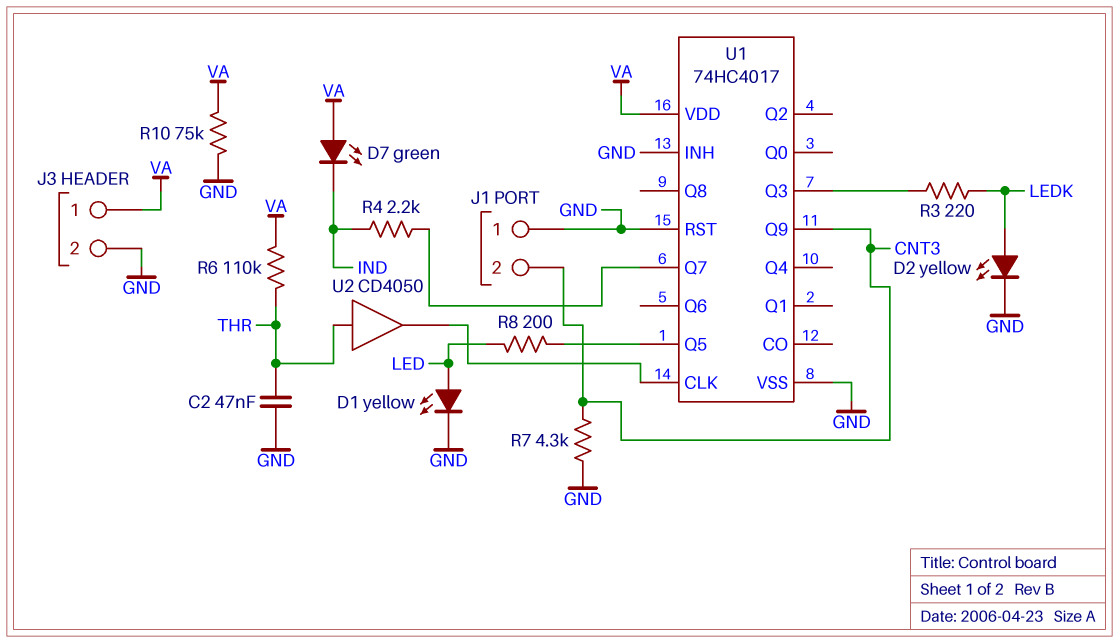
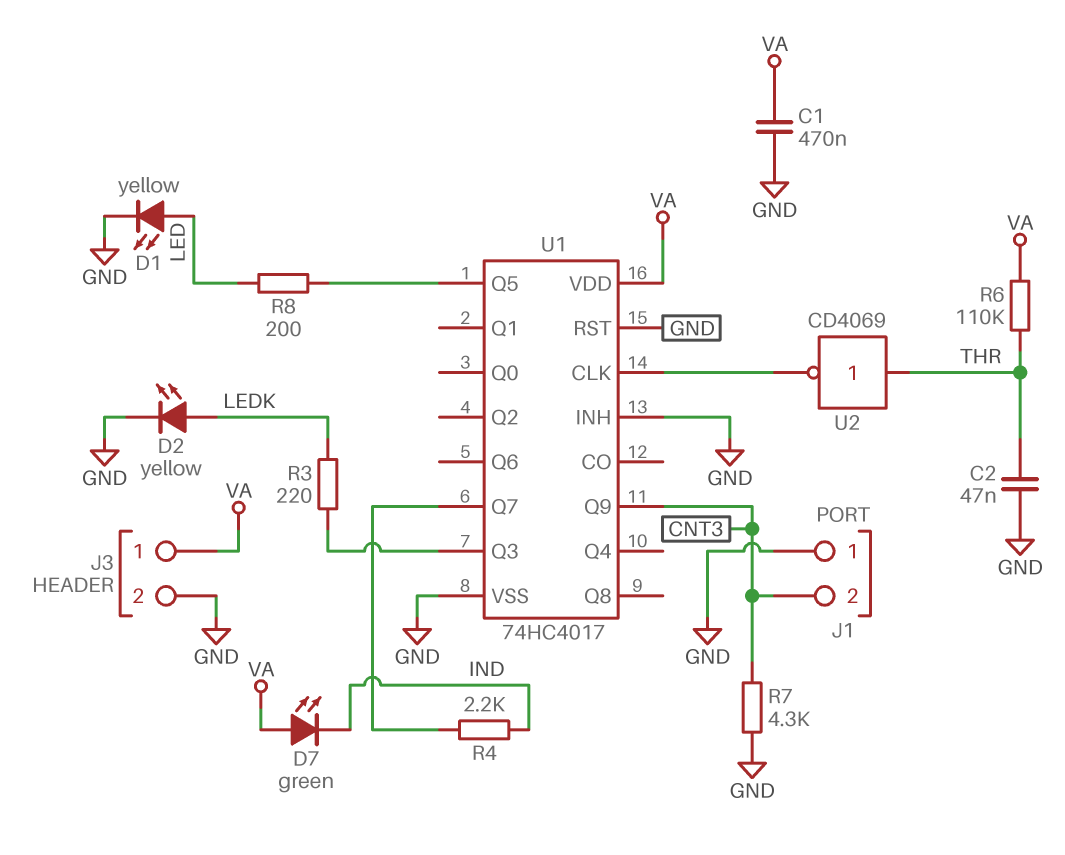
C1: none -> 470nF (GND, VA)
R10: 75k (GND, VA) -> none
U2: buffer CD4050 (in THR, out U1/CLK) -> NOT CD4069 (in THR, out U1/CLK)

